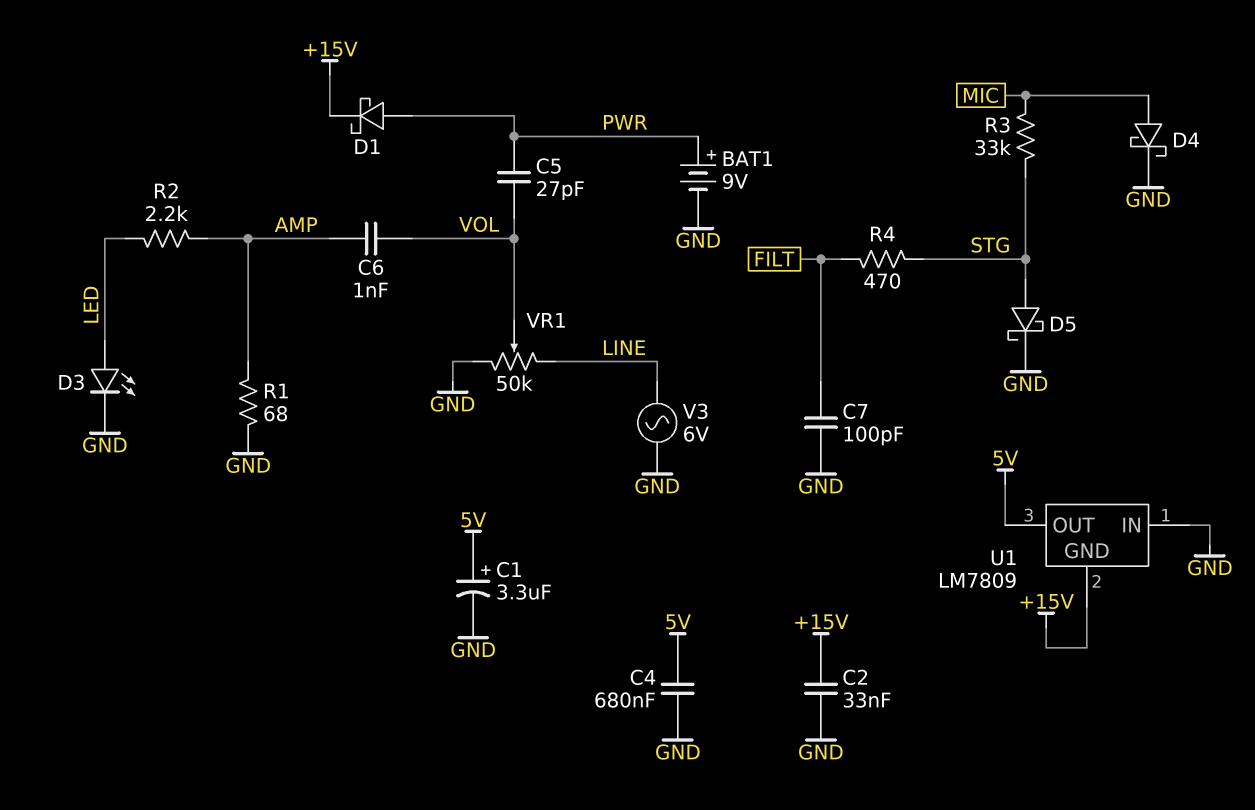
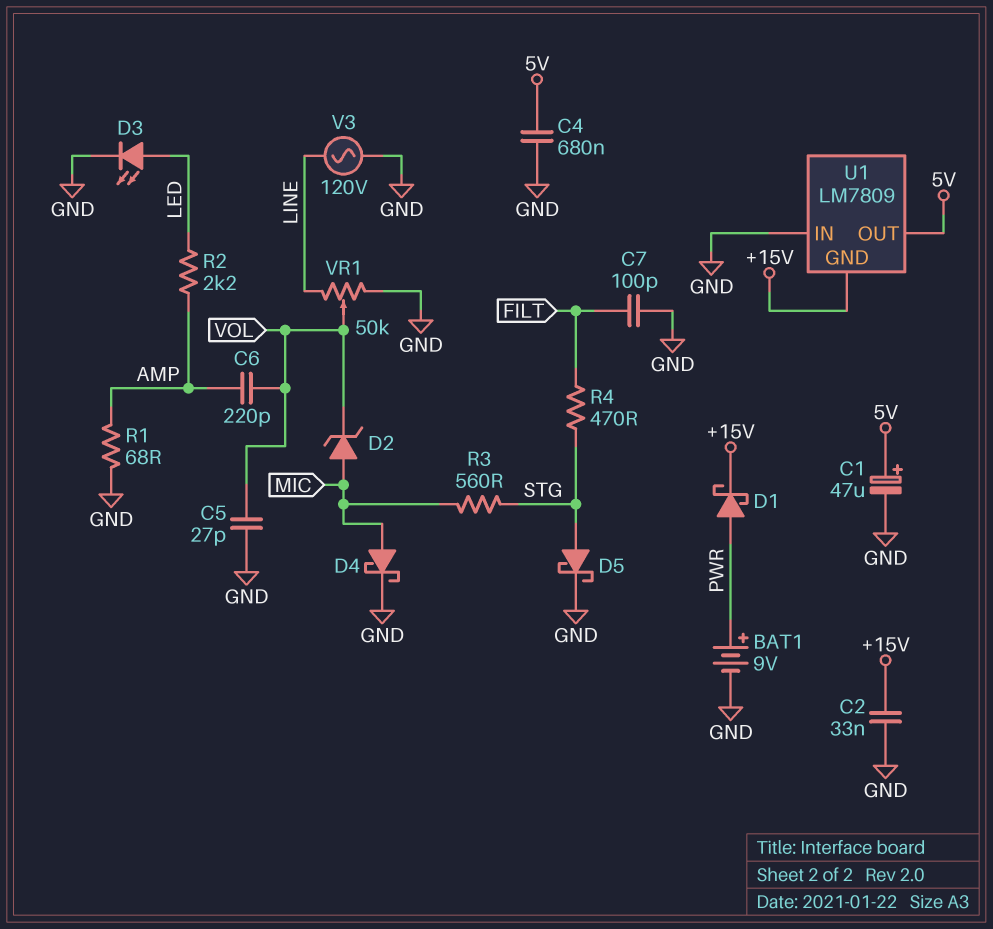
C1: 3.3uF (plus 5V, minus GND) -> 47uF (plus 5V, minus GND)
C5: 27pF (PWR, VOL) -> 27pF (GND, VOL)
C6: 1nF (AMP, VOL) -> 220pF (AMP, VOL)
D2: none -> zener (A MIC, K VOL)
R3: 33k (MIC, STG) -> 560 (MIC, STG)
V3: AC 6V (GND, LINE) -> AC 120V (GND, LINE)

